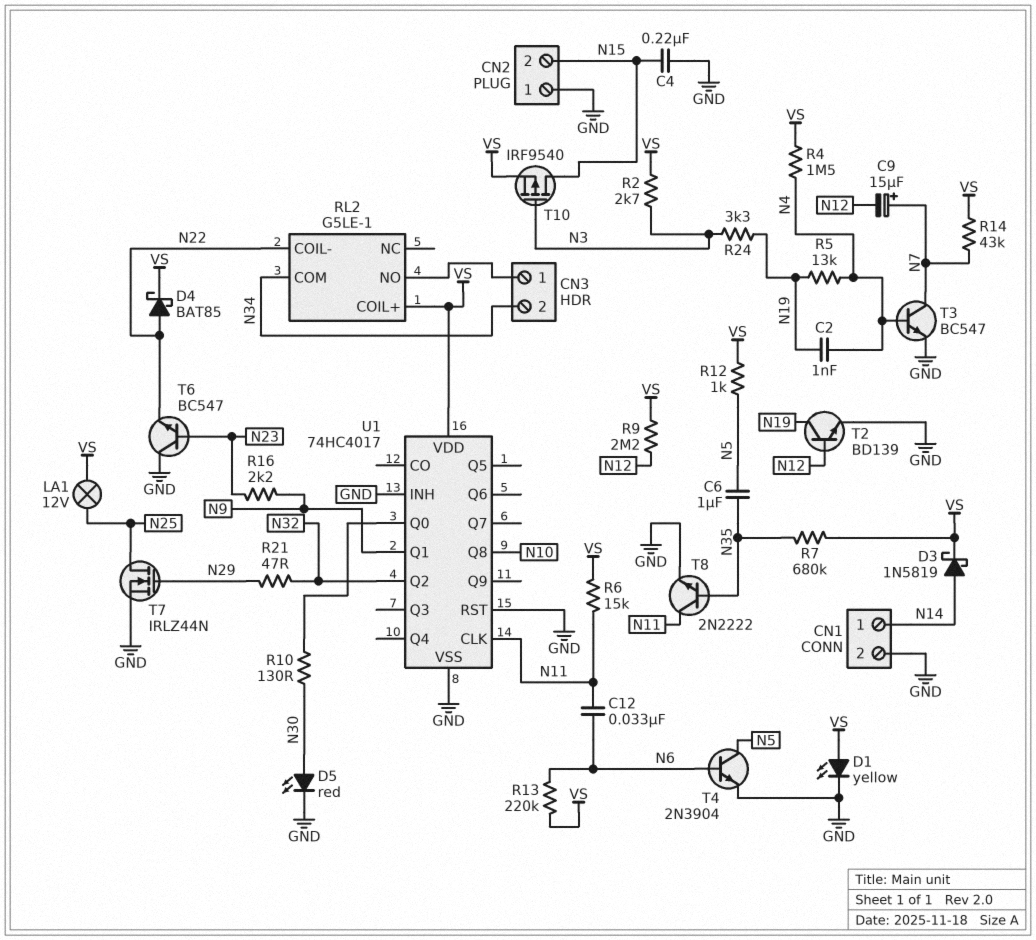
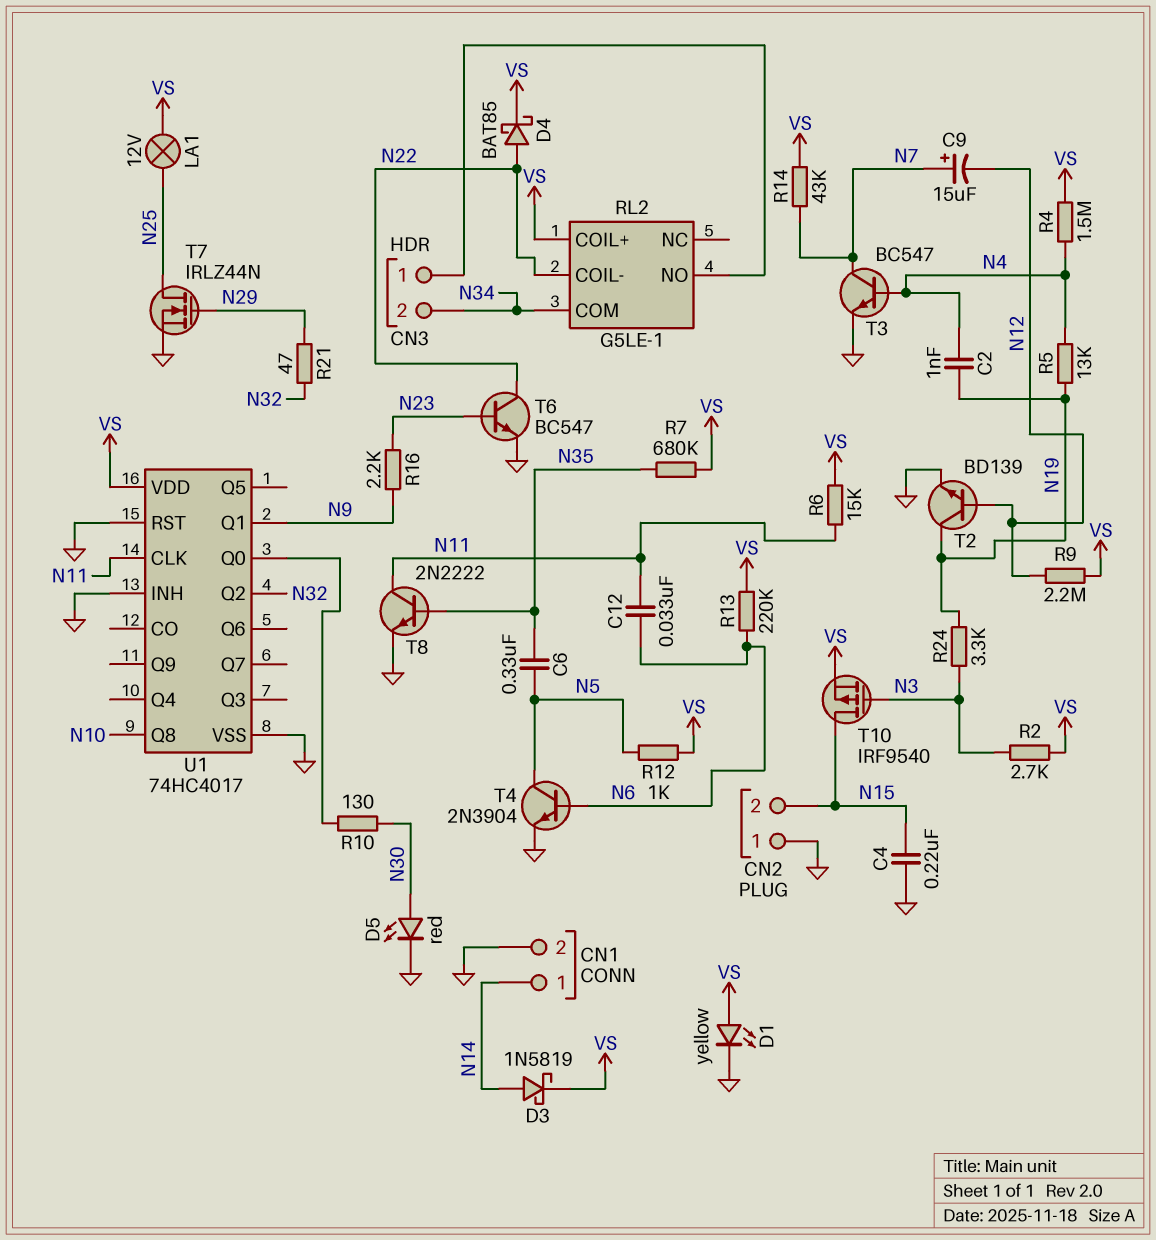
C6: 1uF (N5, N35) -> 330nF (N5, N35)
T6: NPN BC547 (B N23, C GND, E N22) -> NPN BC547 (B N23, C N22, E GND)

